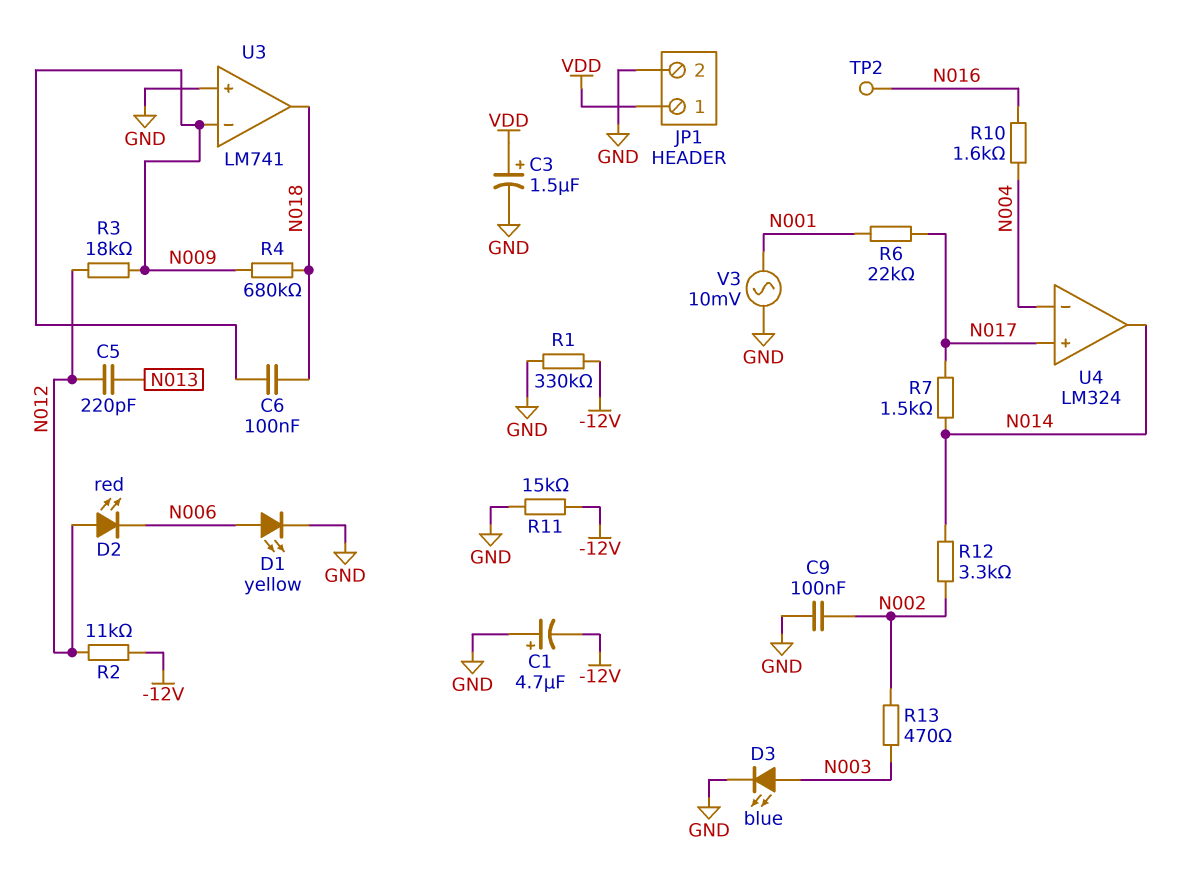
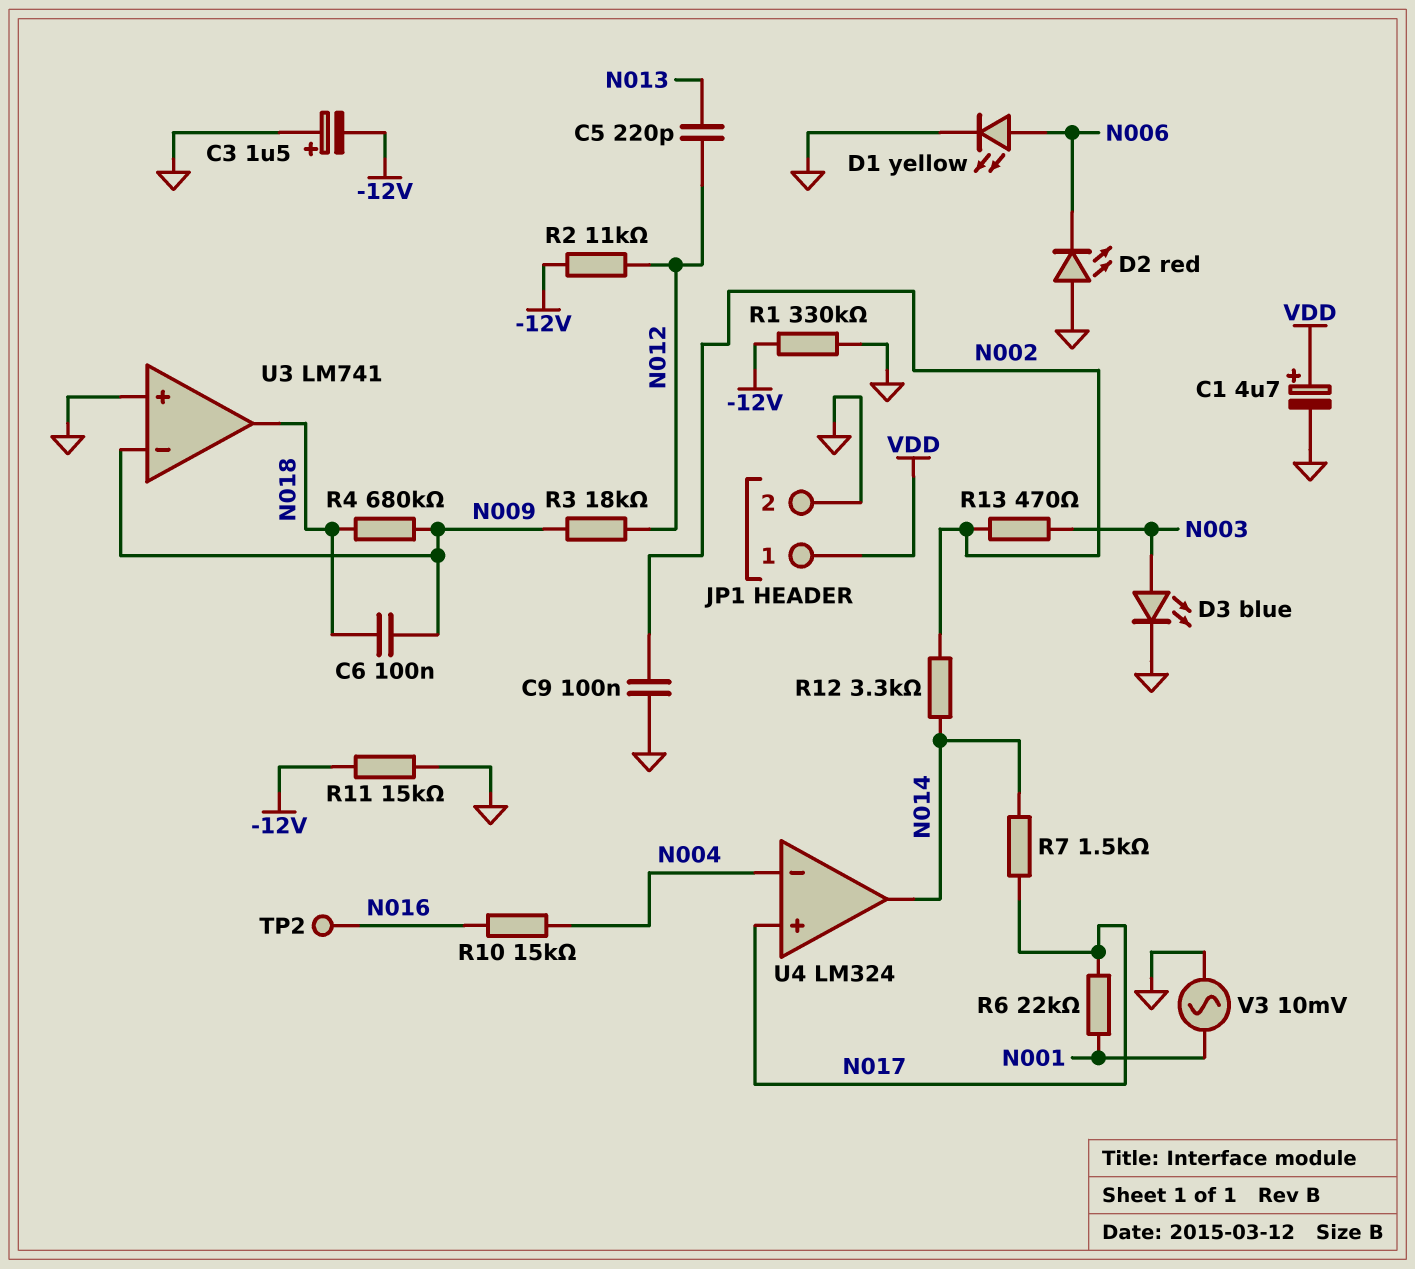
C1: 4.7uF (plus GND, minus -12V) -> 4.7uF (plus VDD, minus GND)
C3: 1.5uF (plus VDD, minus GND) -> 1.5uF (plus GND, minus -12V)
D2: LED red (A N012, K N006) -> LED red (A GND, K N006)
R10: 1.6k (N004, N016) -> 15k (N004, N016)

